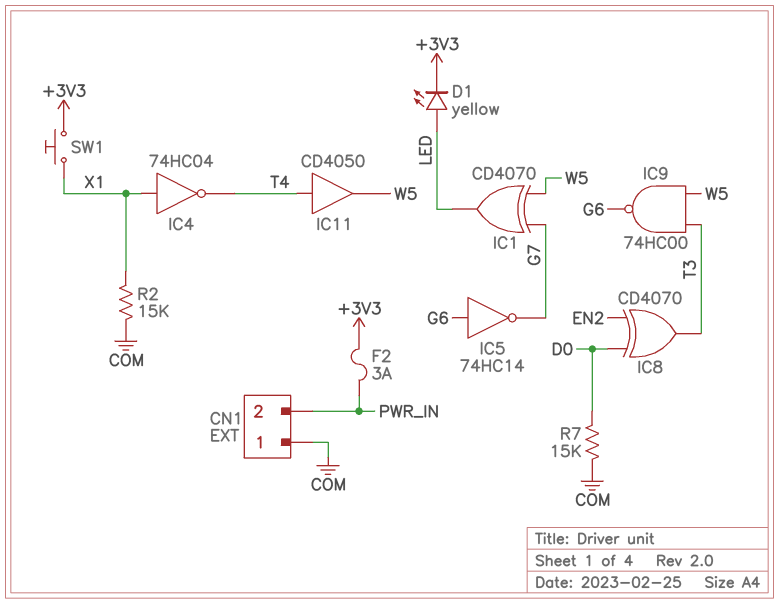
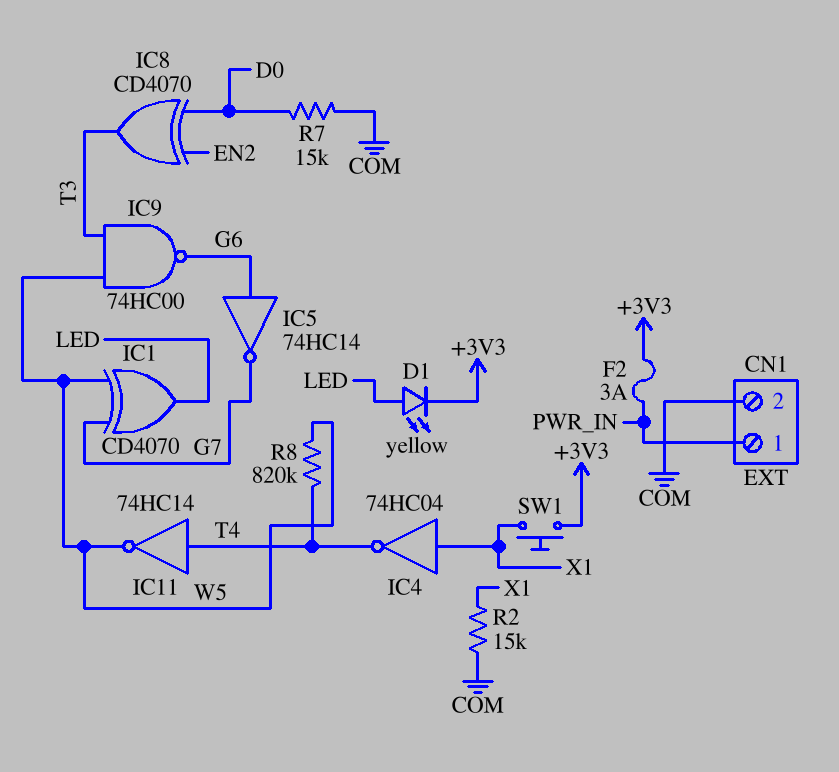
CN1 pin 1: COM -> PWR_IN
CN1 pin 2: PWR_IN -> COM
IC11: buffer CD4050 (in T4, out W5) -> NOT 74HC14 (in T4, out W5)
R8: none -> 820k (T4, W5)

